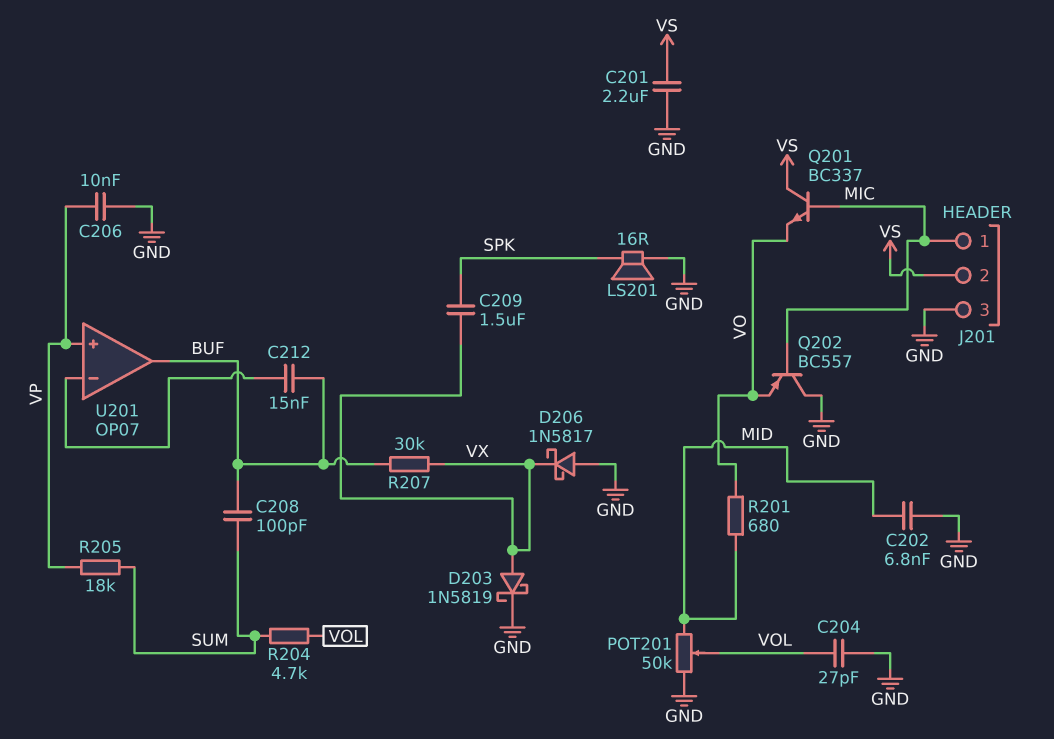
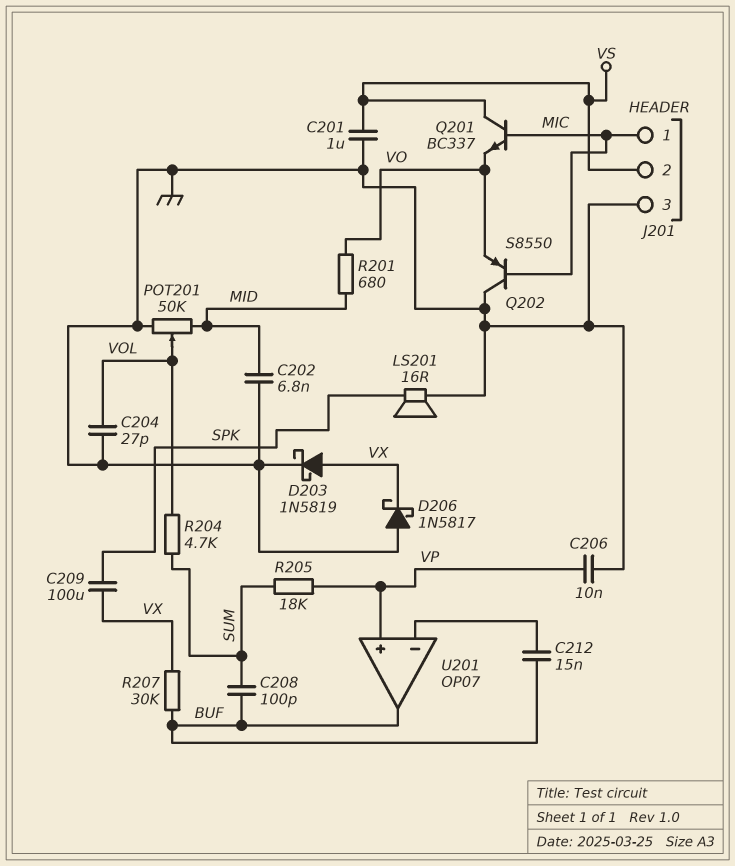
C201: 2.2uF (GND, VS) -> 1uF (GND, VS)
C209: 1.5uF (SPK, VX) -> 100uF (SPK, VX)
Q202: PNP BC557 (B MIC, C GND, E VO) -> PNP S8550 (B MIC, C GND, E VO)

